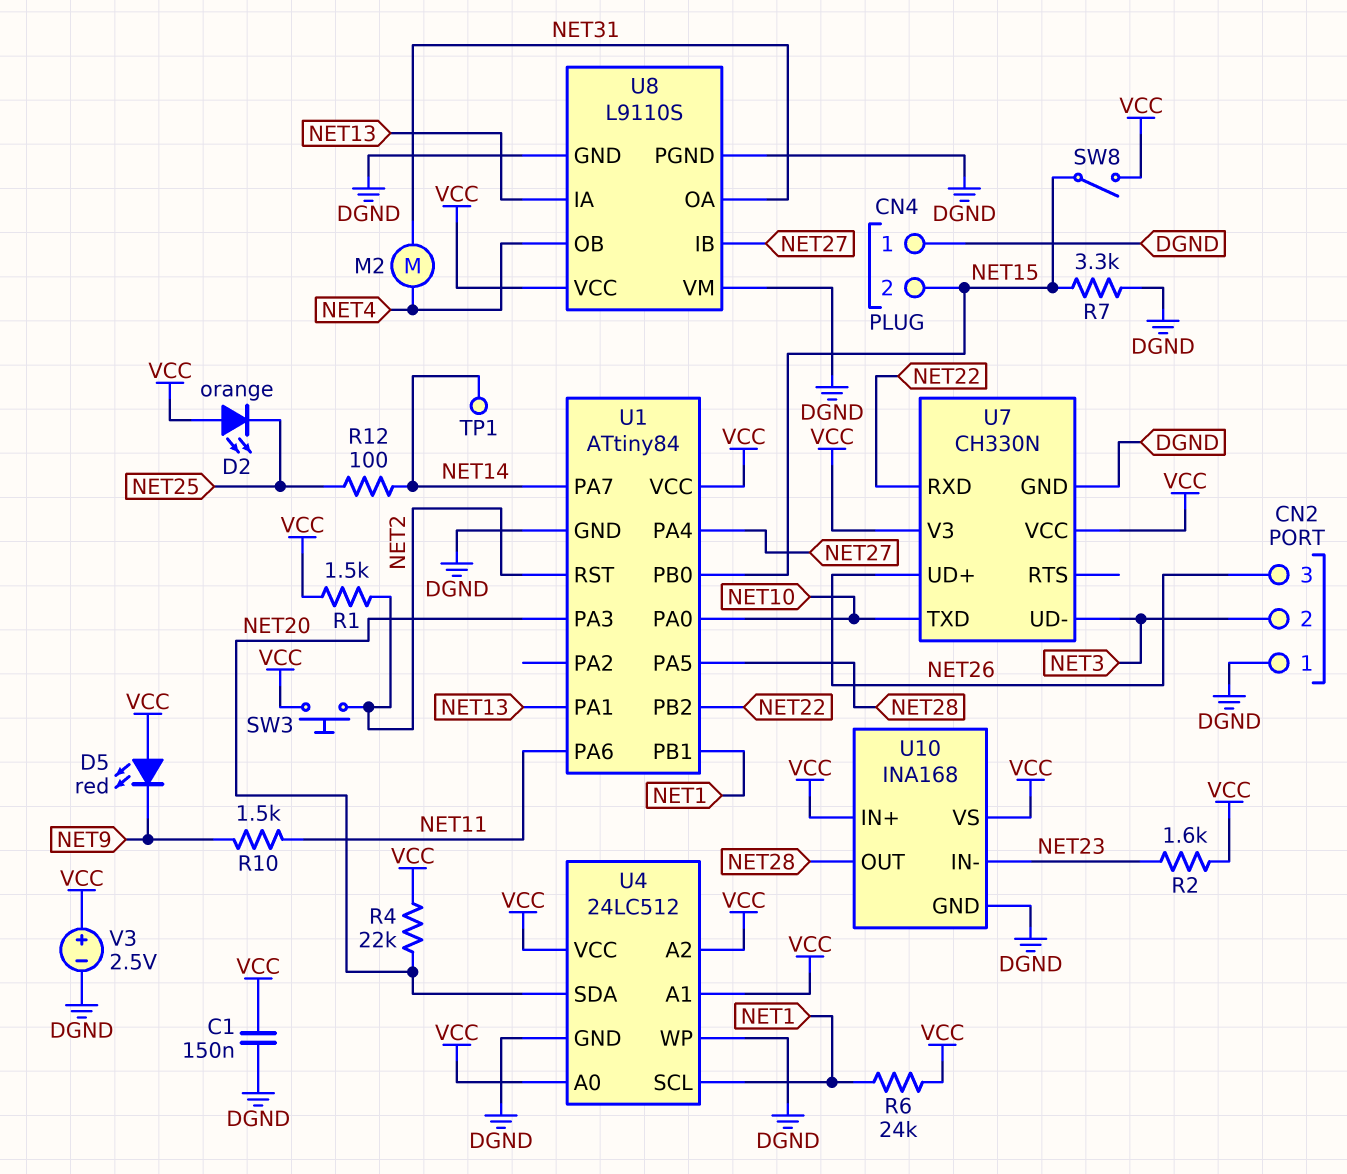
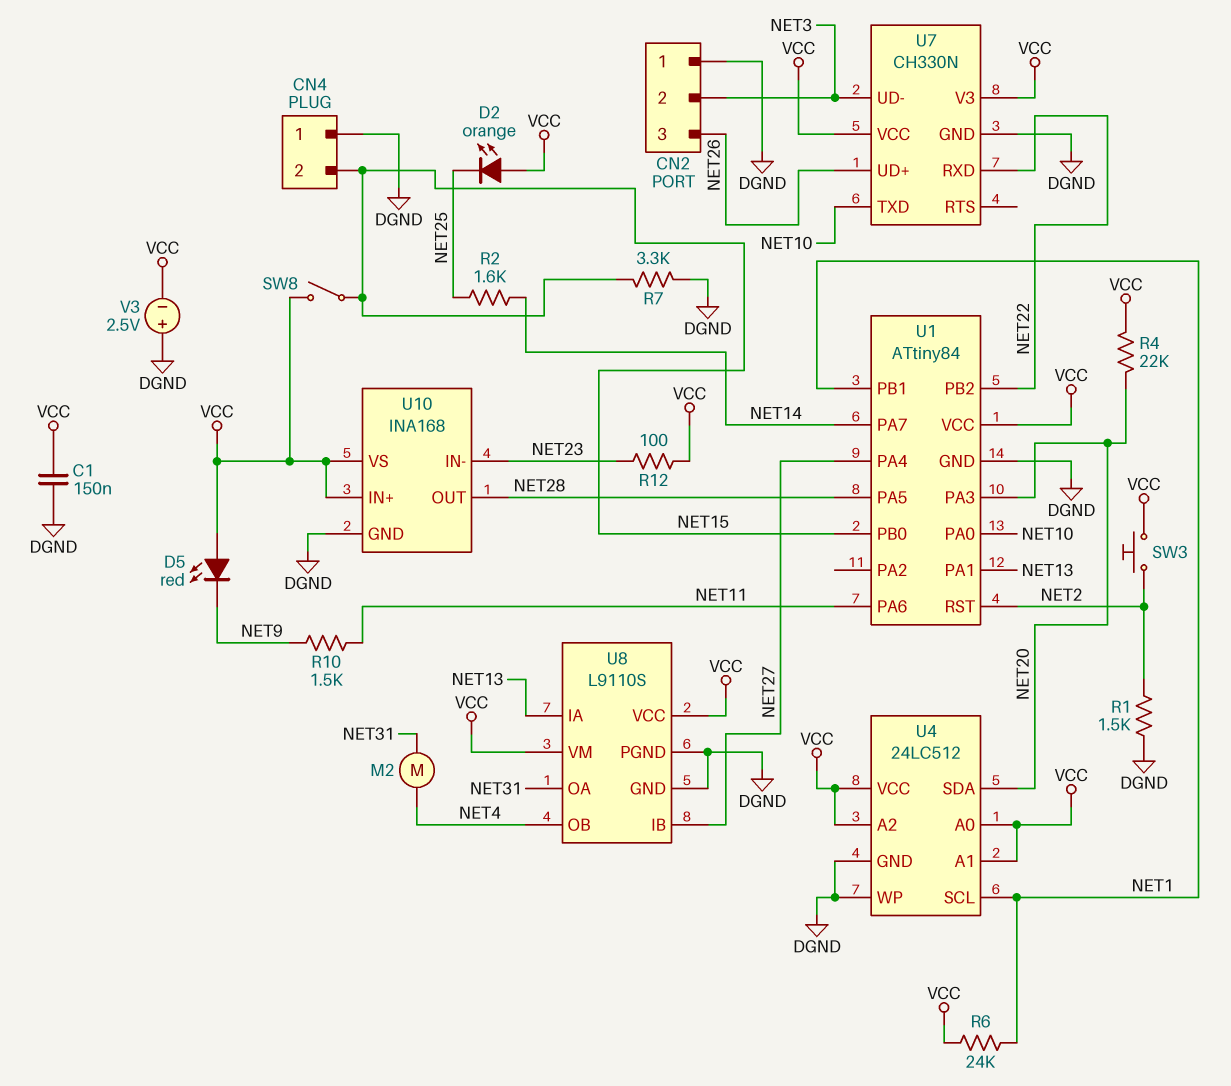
R1: 1.5k (NET2, VCC) -> 1.5k (DGND, NET2)
R2: 1.6k (NET23, VCC) -> 1.6k (NET14, NET25)
R12: 100 (NET14, NET25) -> 100 (NET23, VCC)
TP1: test point (NET14) -> none
U8 pin VM: DGND -> VCC
V3: 2.5V (plus VCC, minus DGND) -> 2.5V (plus DGND, minus VCC)

